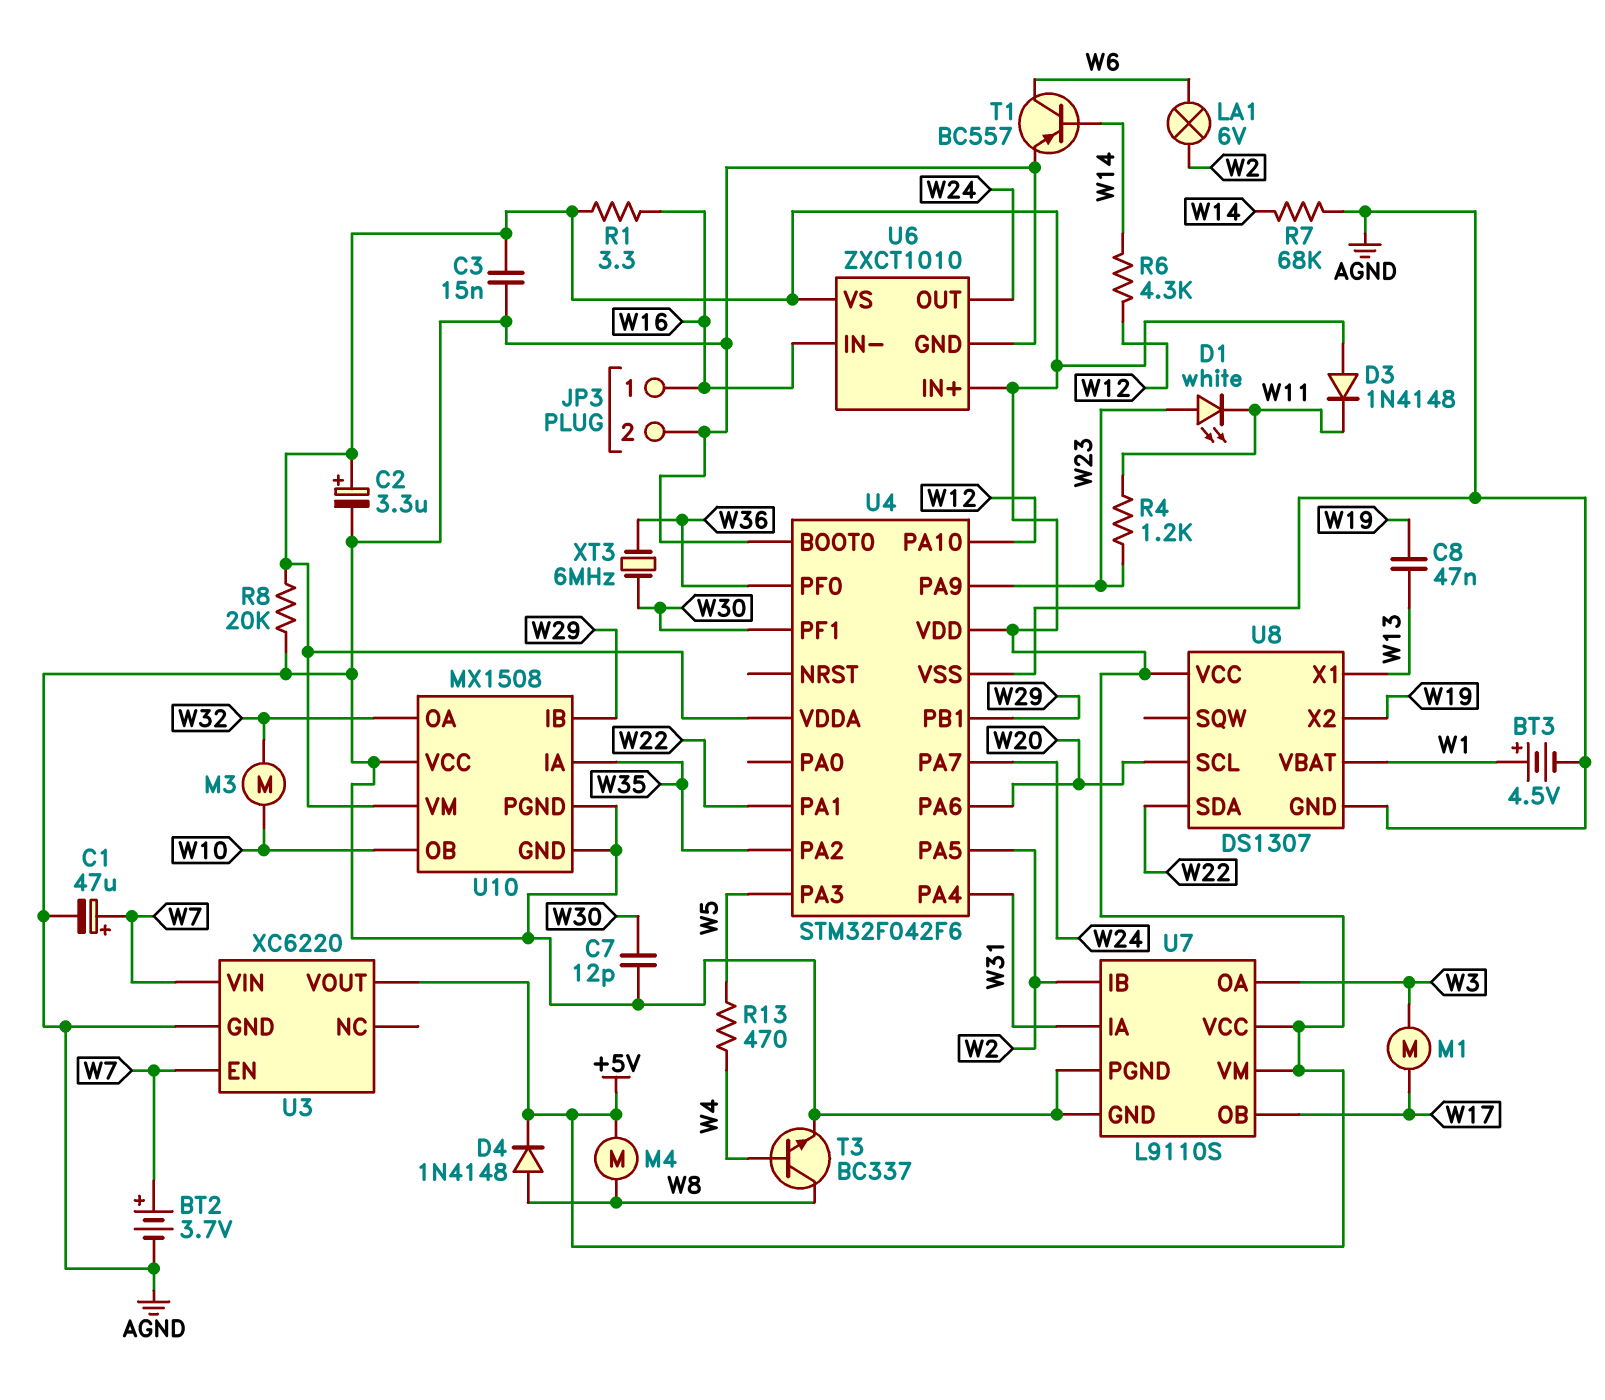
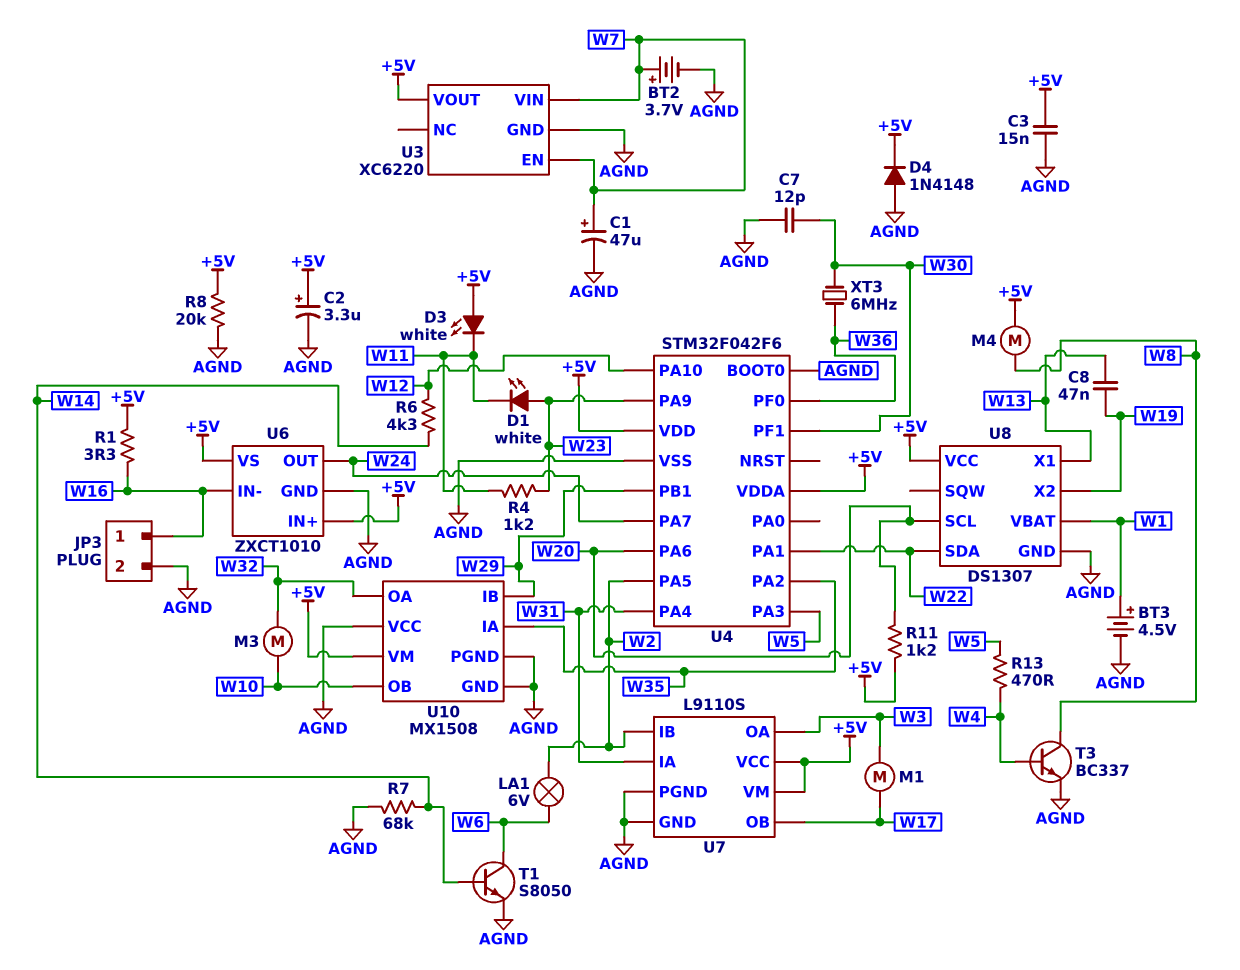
D3: diode 1N4148 (A +5V, K W11) -> LED white (A +5V, K W11)
D4: diode 1N4148 (A W8, K +5V) -> diode 1N4148 (A AGND, K +5V)
R11: none -> 1.2k (+5V, W20)
T1: PNP BC557 (B W14, C W6, E AGND) -> NPN S8050 (B W14, C W6, E AGND)

